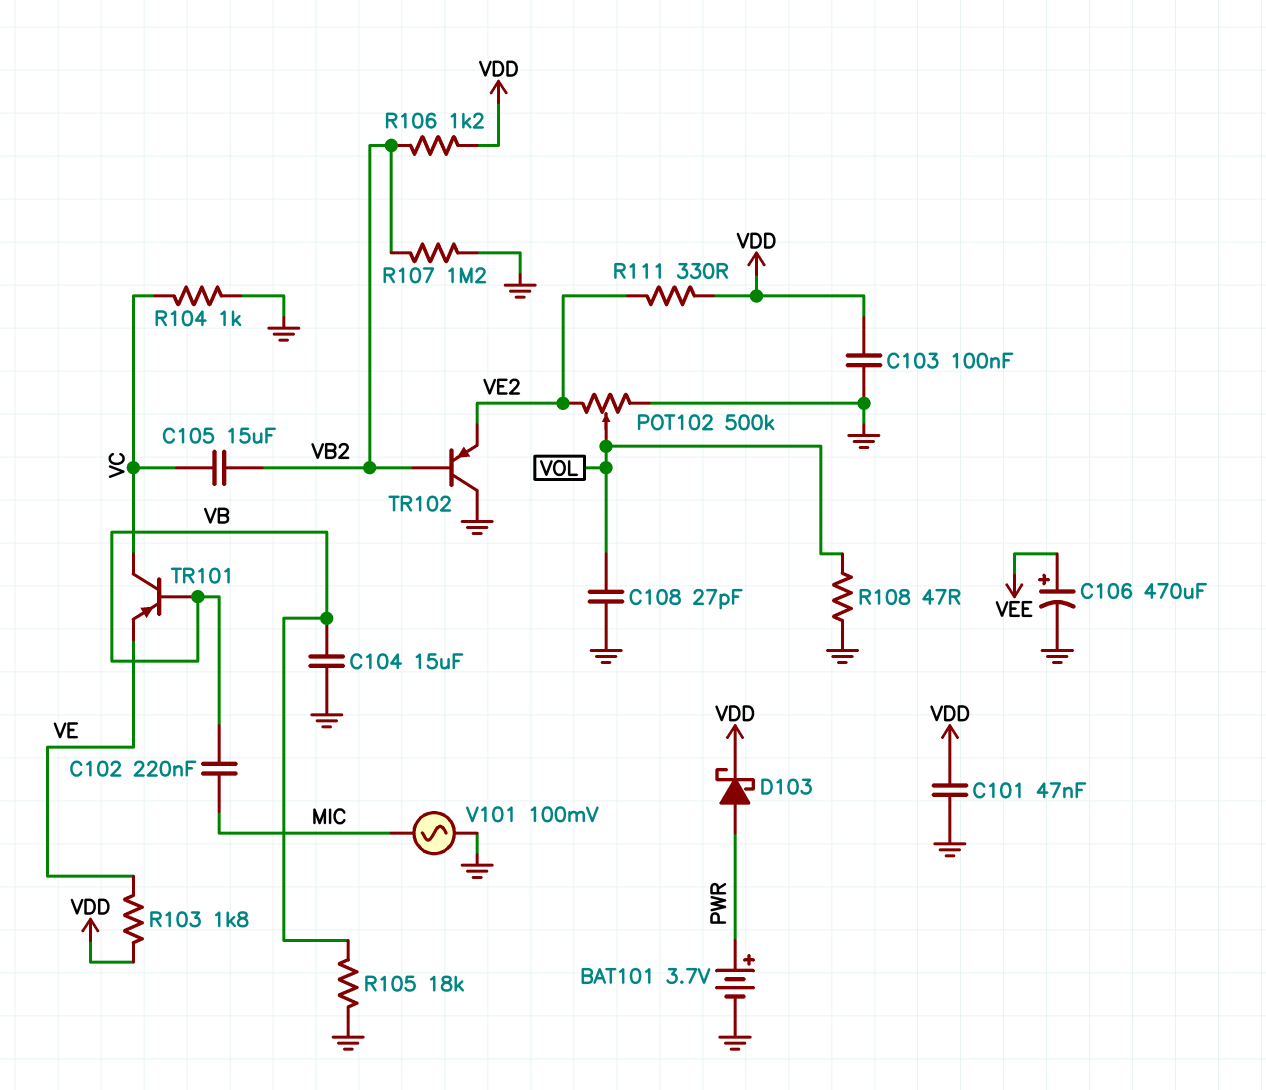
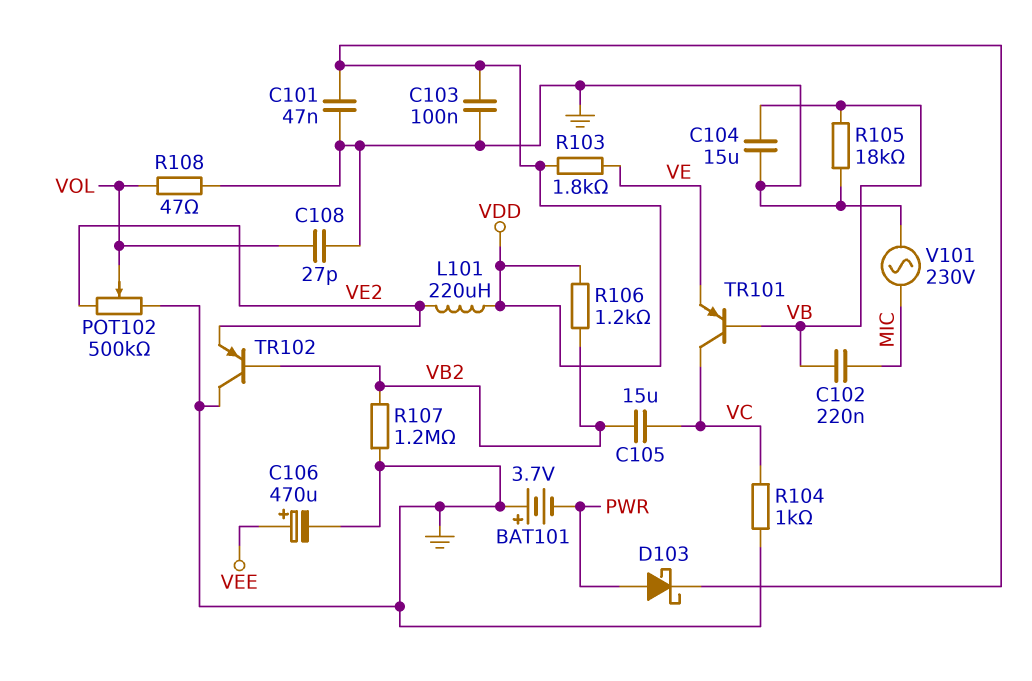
BAT101: 3.7V (plus PWR, minus GND) -> 3.7V (plus GND, minus PWR)
L101: none -> 220uH (VDD, VE2)
R111: 330 (VDD, VE2) -> none
V101: AC 100mV (GND, MIC) -> AC 230V (GND, MIC)

